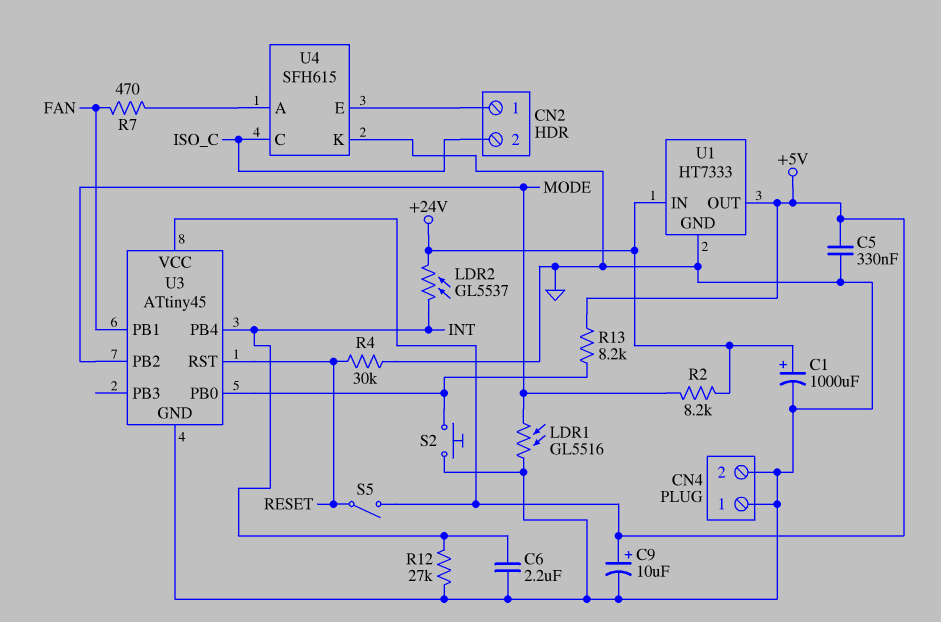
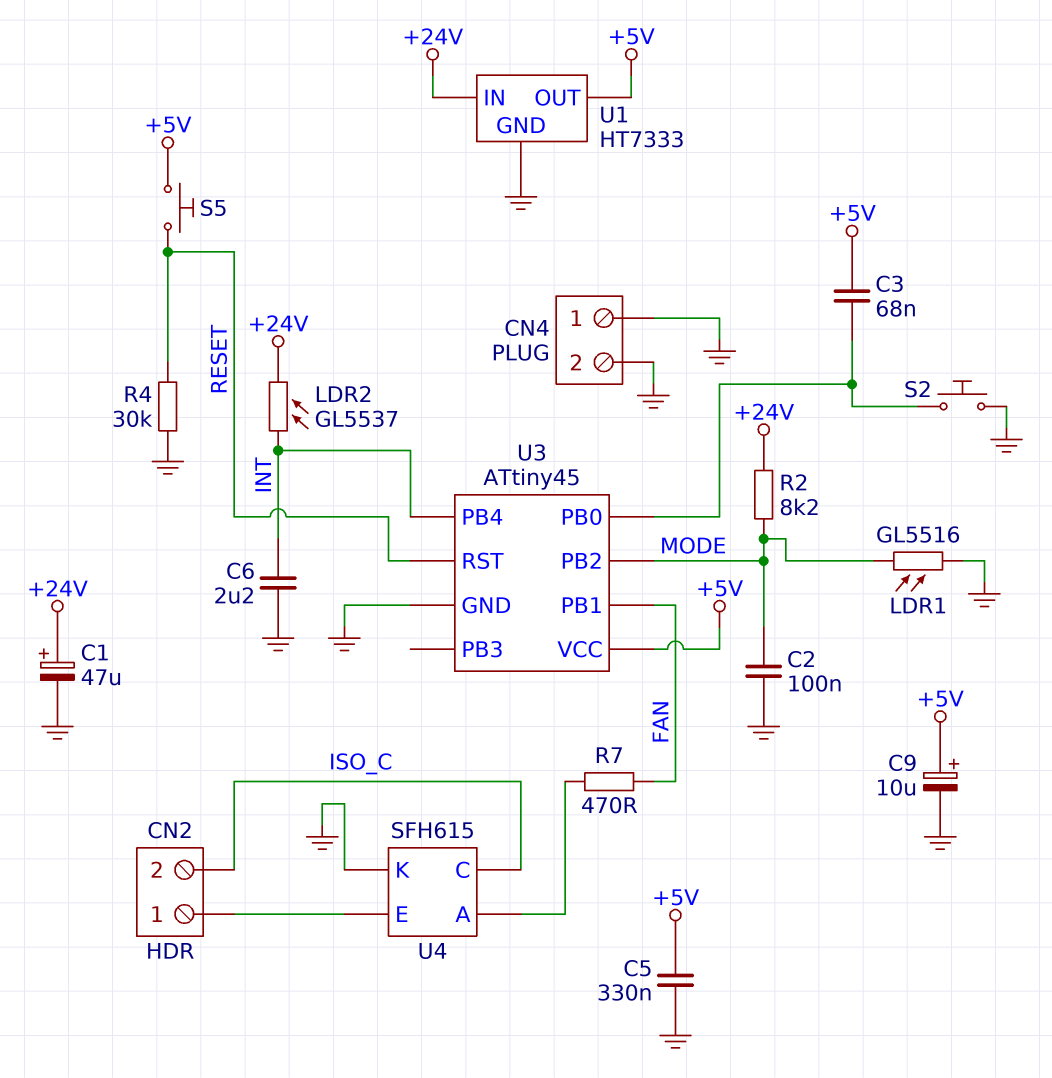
C1: 1000uF (plus +24V, minus GND) -> 47uF (plus +24V, minus GND)
C2: none -> 100nF (GND, MODE)
C3: none -> 68nF (+5V, U3/PB0)
R12: 27k (GND, INT) -> none
R13: 8.2k (+5V, U3/PB0) -> none
S5: switch (+5V, RESET) -> button (+5V, RESET)

